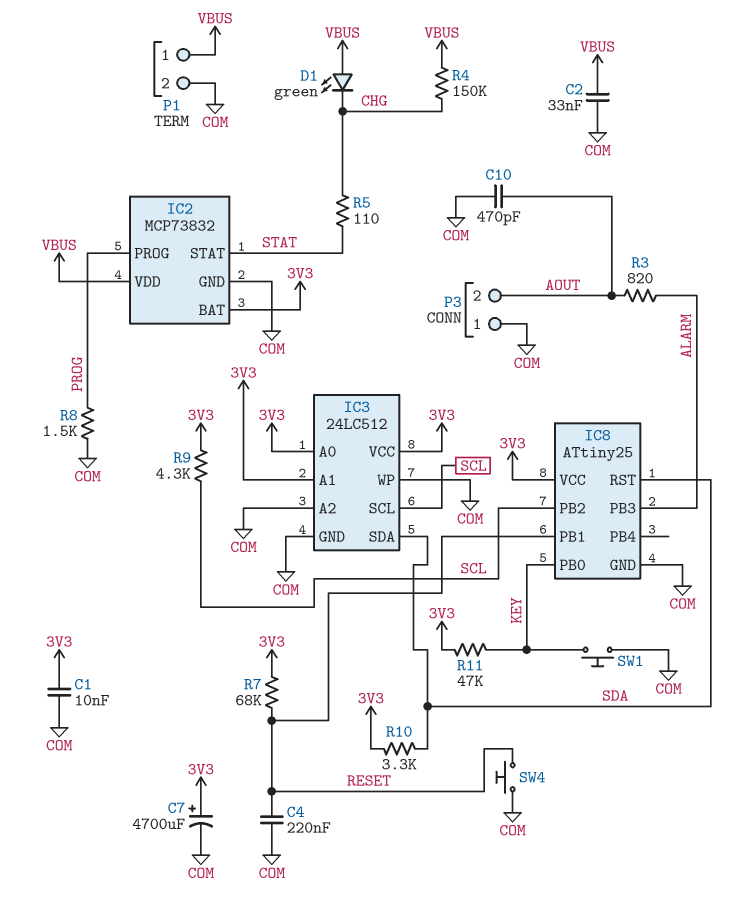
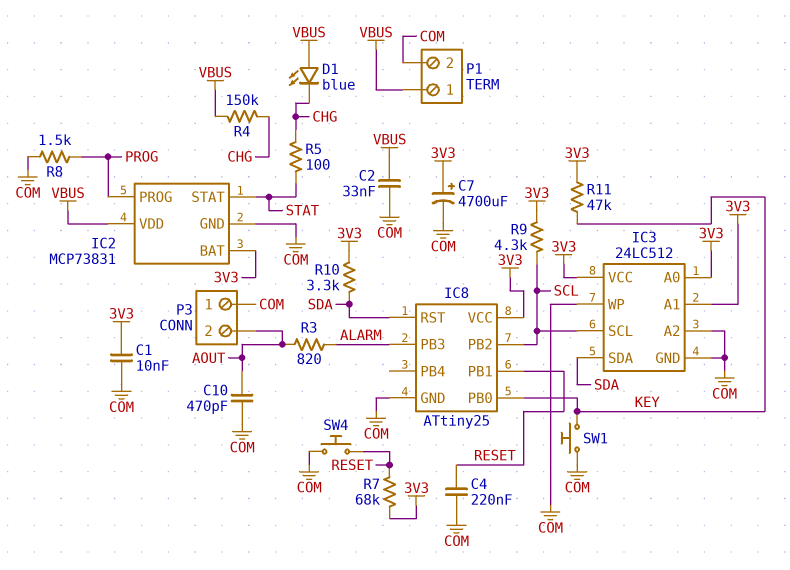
D1: LED green (A VBUS, K CHG) -> LED blue (A VBUS, K CHG)
IC2: MCP73832 -> MCP73831
R5: 110 (CHG, STAT) -> 100 (CHG, STAT)

